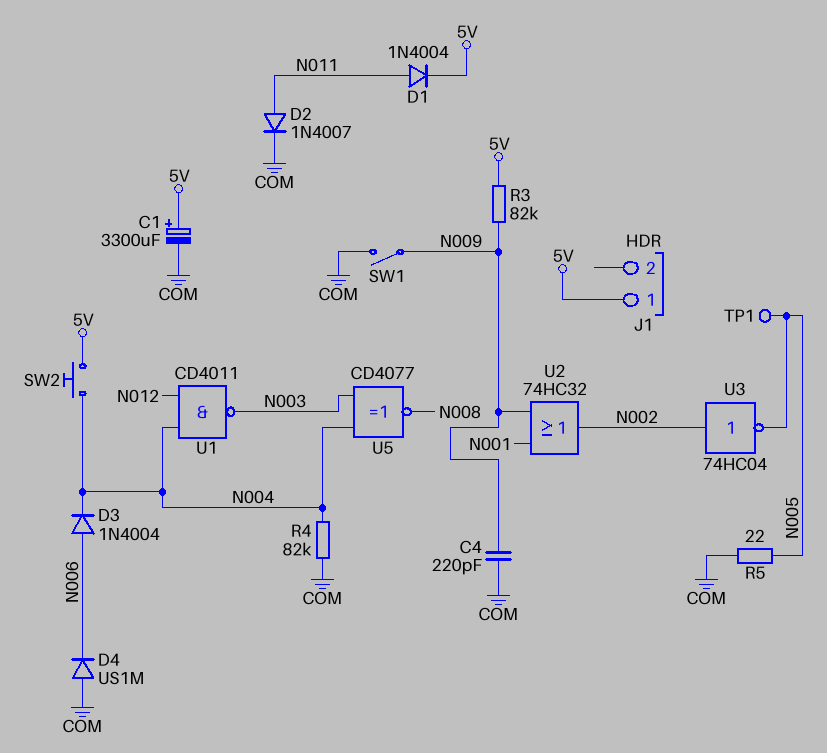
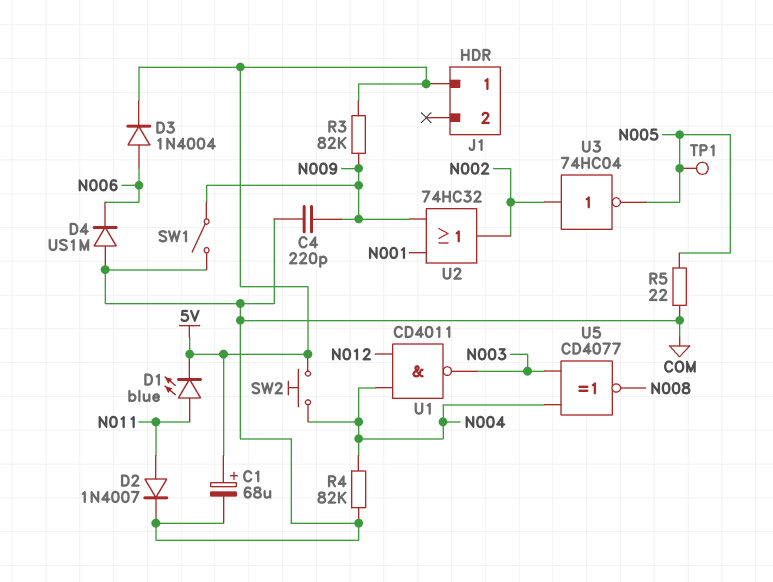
C1: 3300uF (plus 5V, minus COM) -> 68uF (plus 5V, minus COM)
D1: diode 1N4004 (A N011, K 5V) -> LED blue (A N011, K 5V)
D3: diode 1N4004 (A N006, K N004) -> diode 1N4004 (A N006, K 5V)

